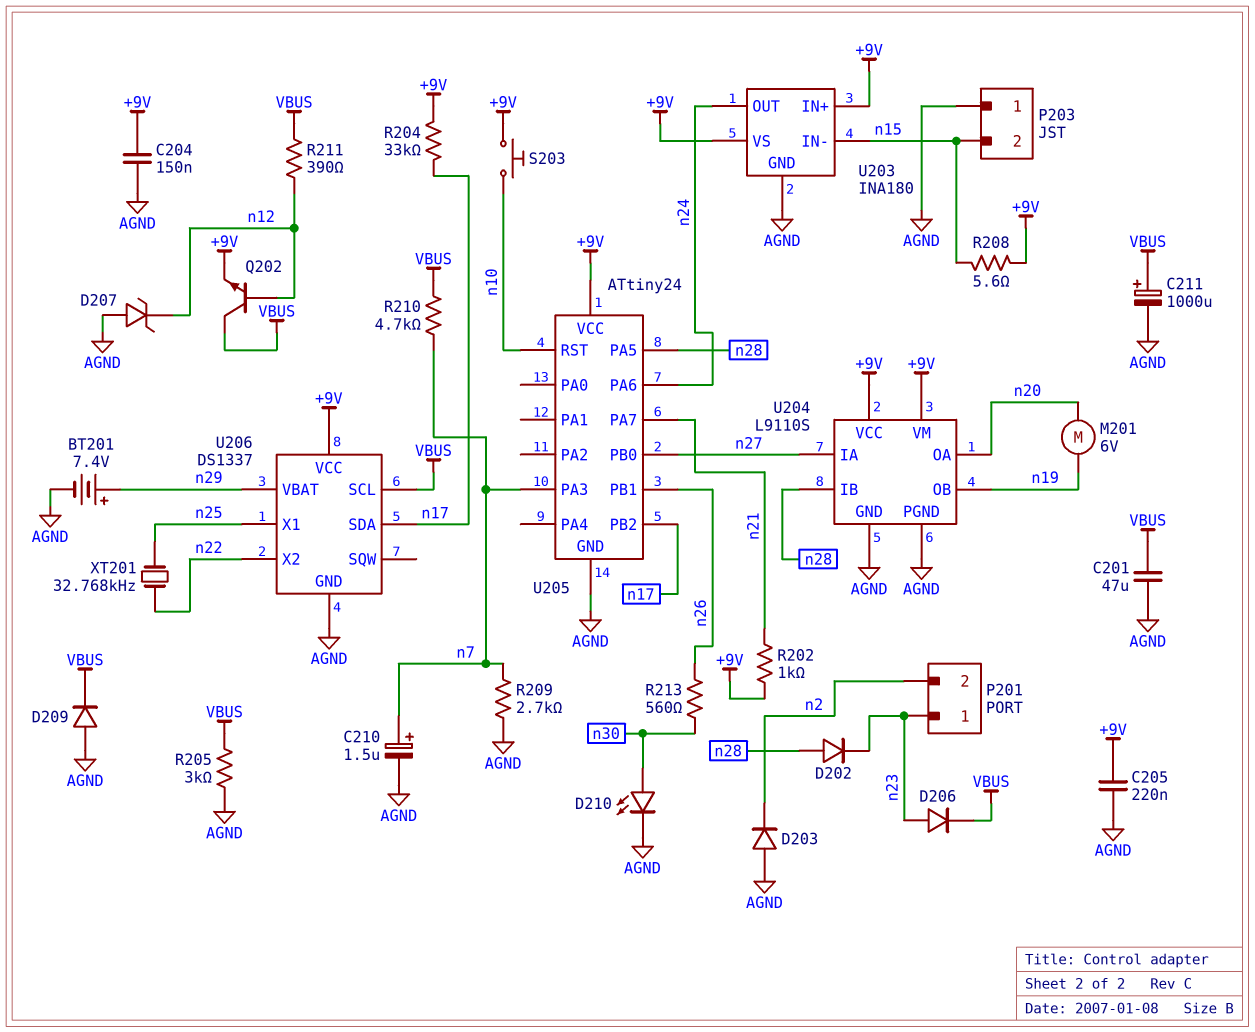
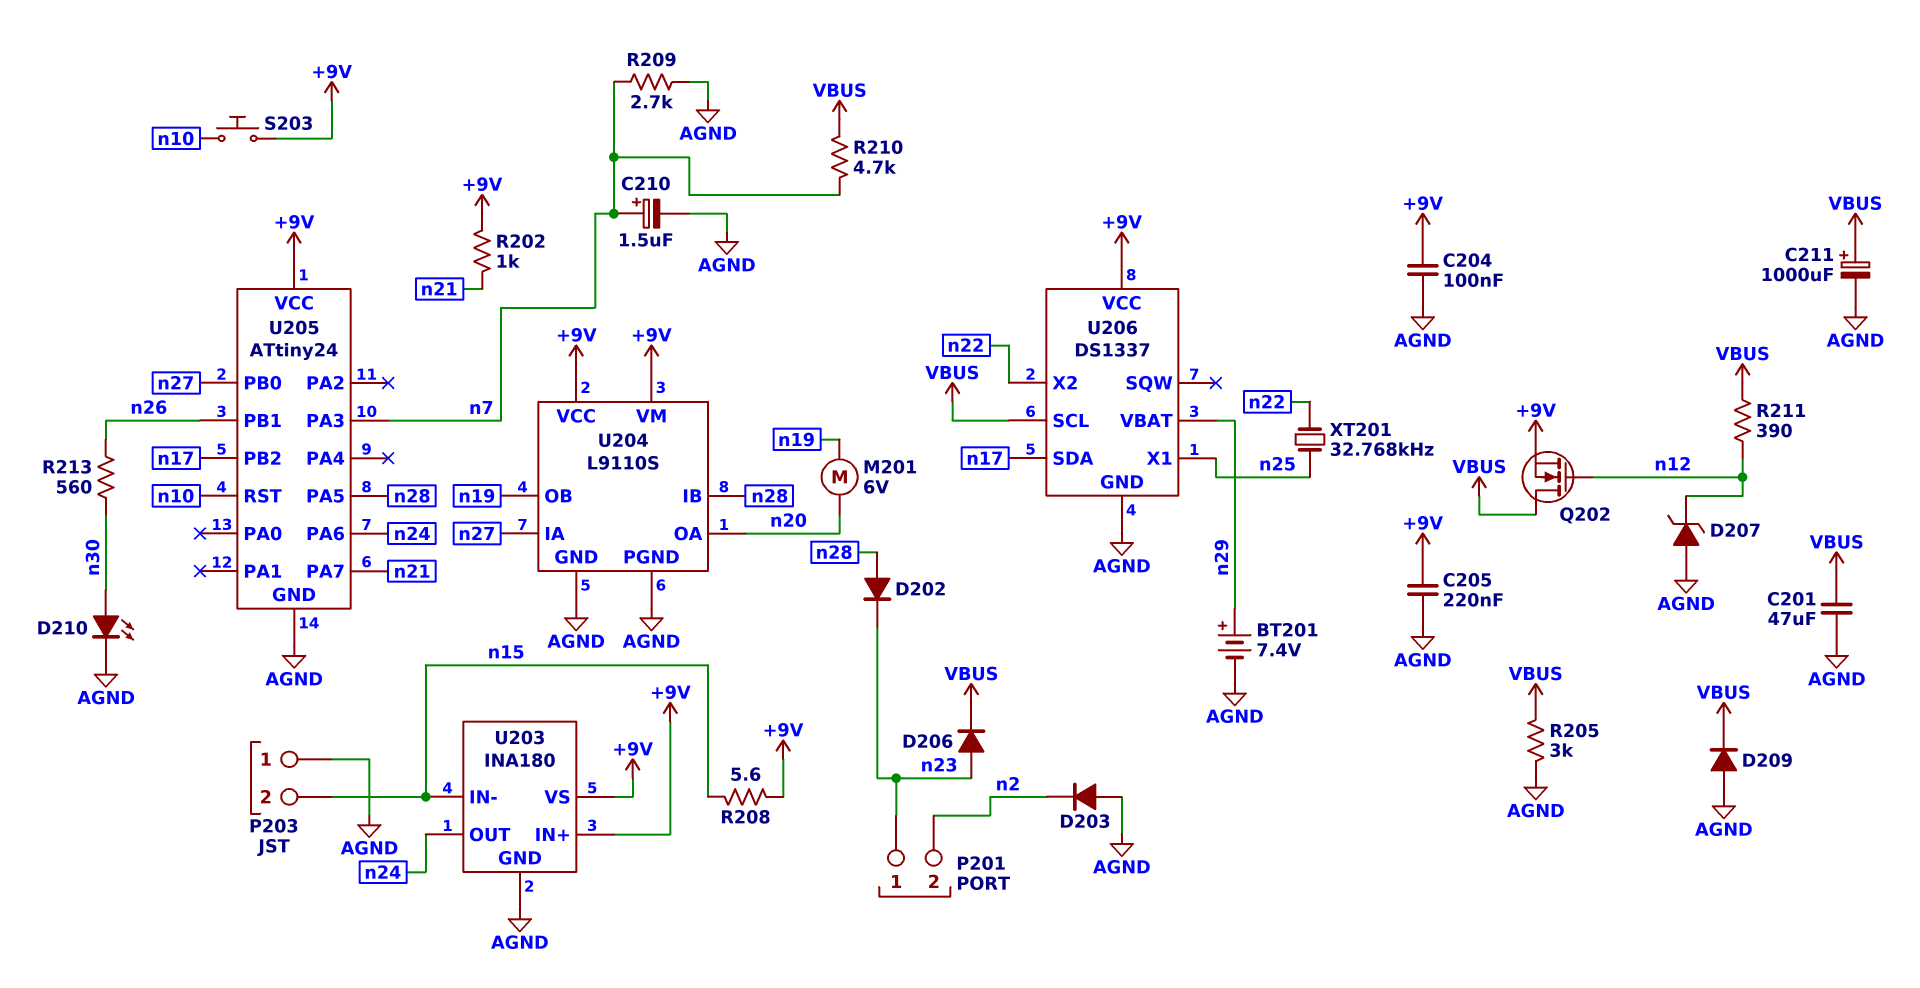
C204: 150nF (+9V, AGND) -> 100nF (+9V, AGND)
Q202: NPN (B n12, C VBUS, E +9V) -> NMOS (G n12, D VBUS, S +9V)
R204: 33k (+9V, n17) -> none

